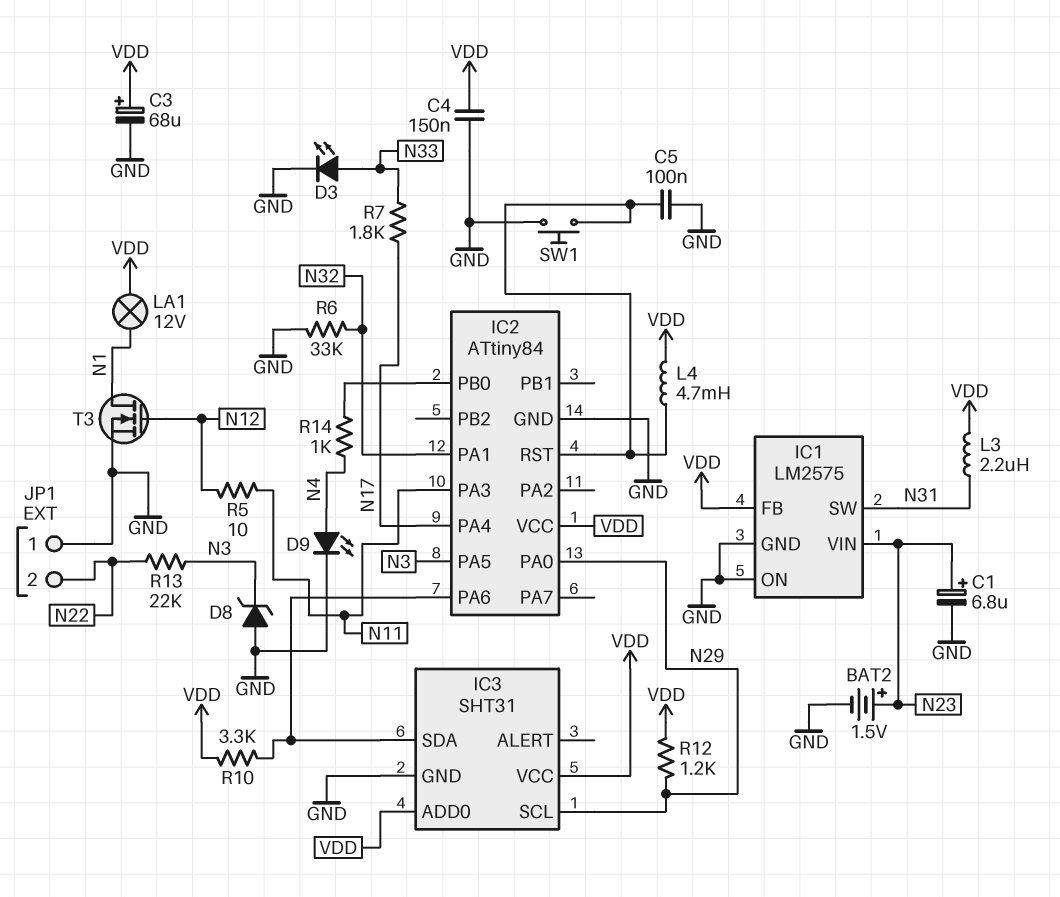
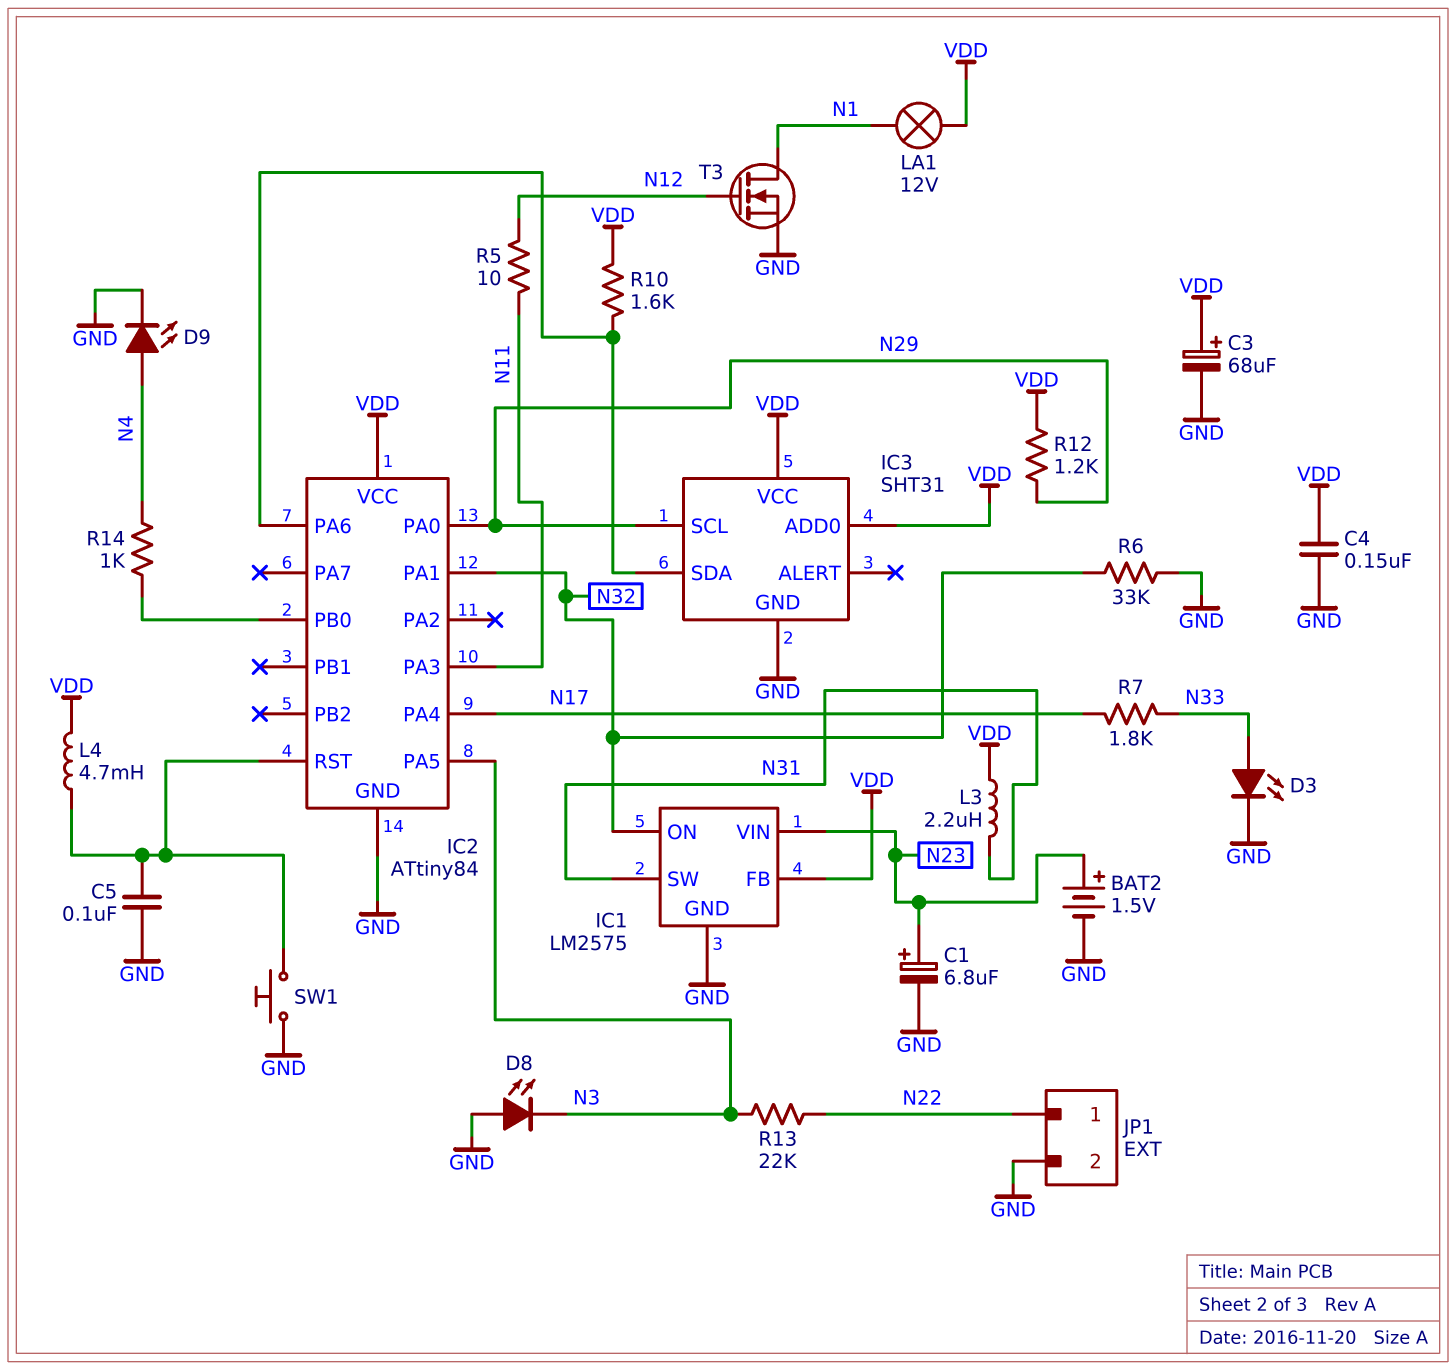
D8: zener (A GND, K N3) -> LED (A GND, K N3)
IC1 pin ON: GND -> N32
JP1 pin 1: GND -> N22
JP1 pin 2: N22 -> GND
R10: 3.3k (IC2/PA6, VDD) -> 1.6k (IC2/PA6, VDD)

